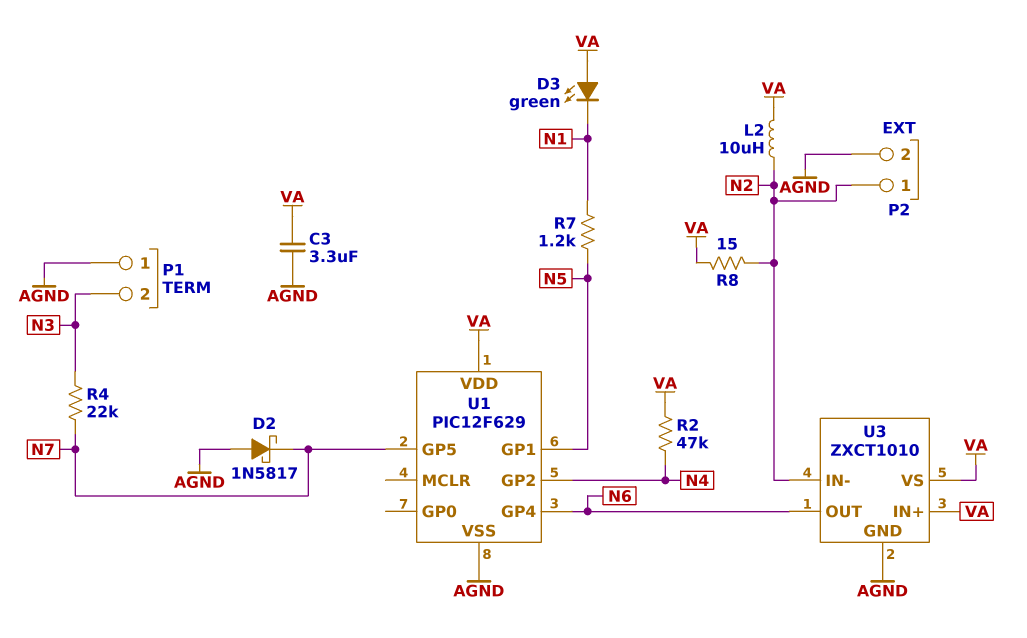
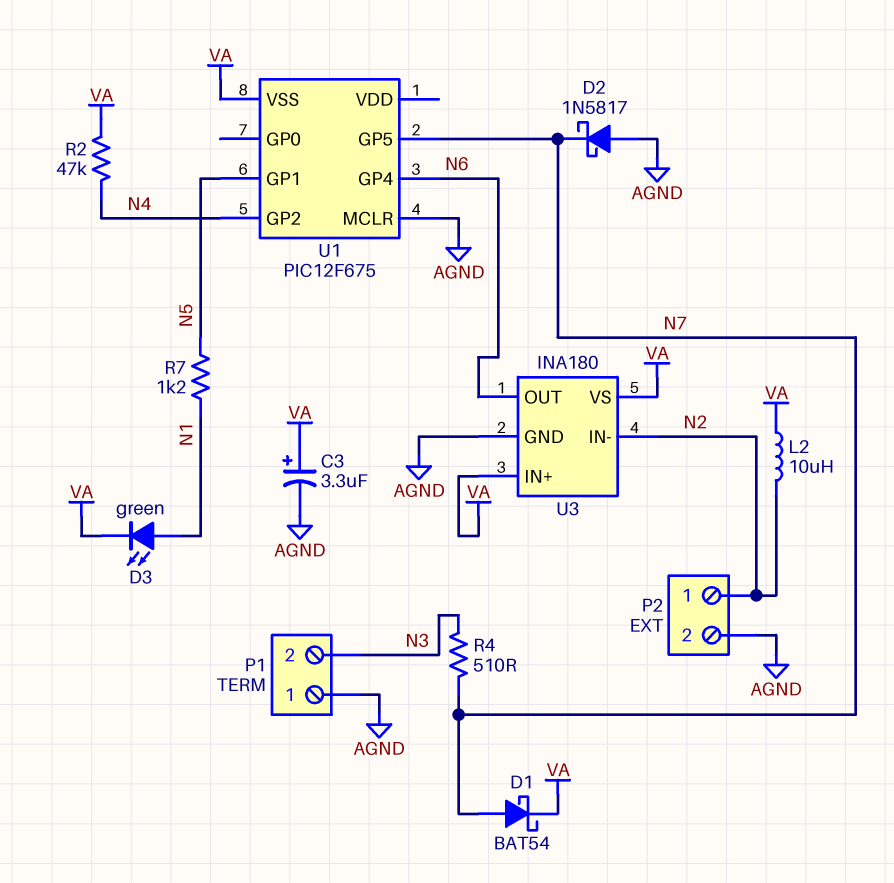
C3: 3.3uF (AGND, VA) -> 3.3uF (plus VA, minus AGND)
D1: none -> schottky BAT54 (A N7, K VA)
D3: LED green (A VA, K N1) -> LED green (A N1, K VA)
R4: 22k (N3, N7) -> 510 (N3, N7)
R8: 15 (N2, VA) -> none
U1: PIC12F629 -> PIC12F675
U1 pin MCLR: none -> AGND
U1 pin VDD: VA -> none
U1 pin VSS: AGND -> VA
U3: ZXCT1010 -> INA180

